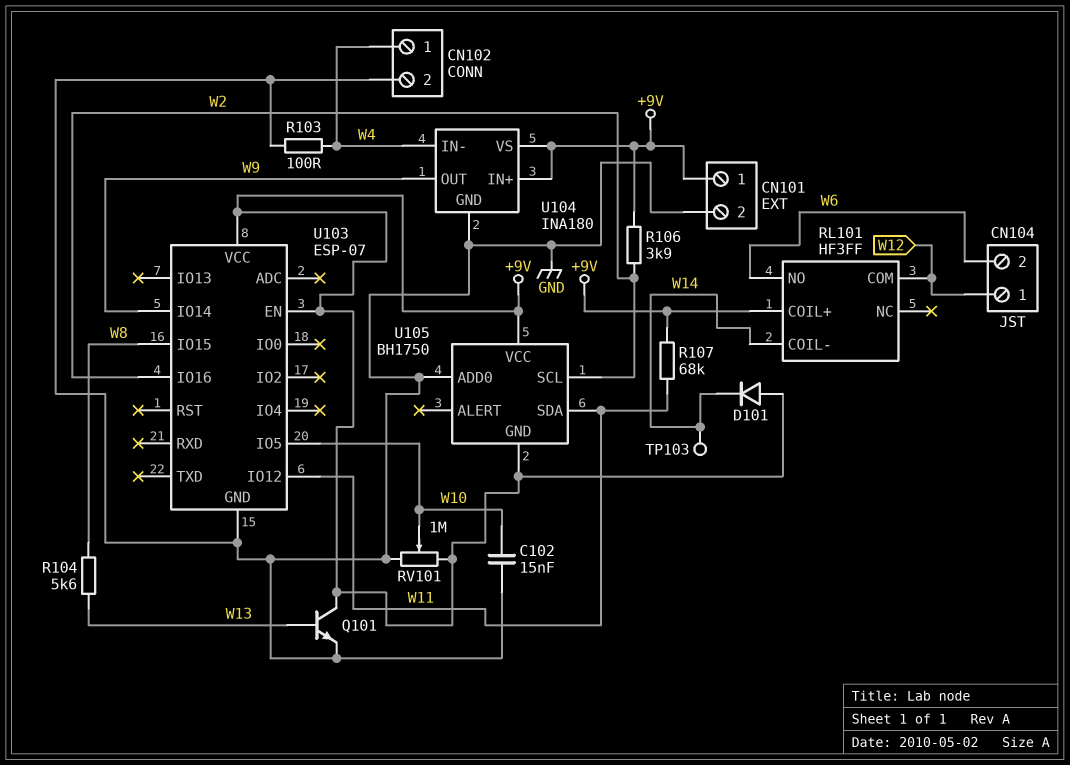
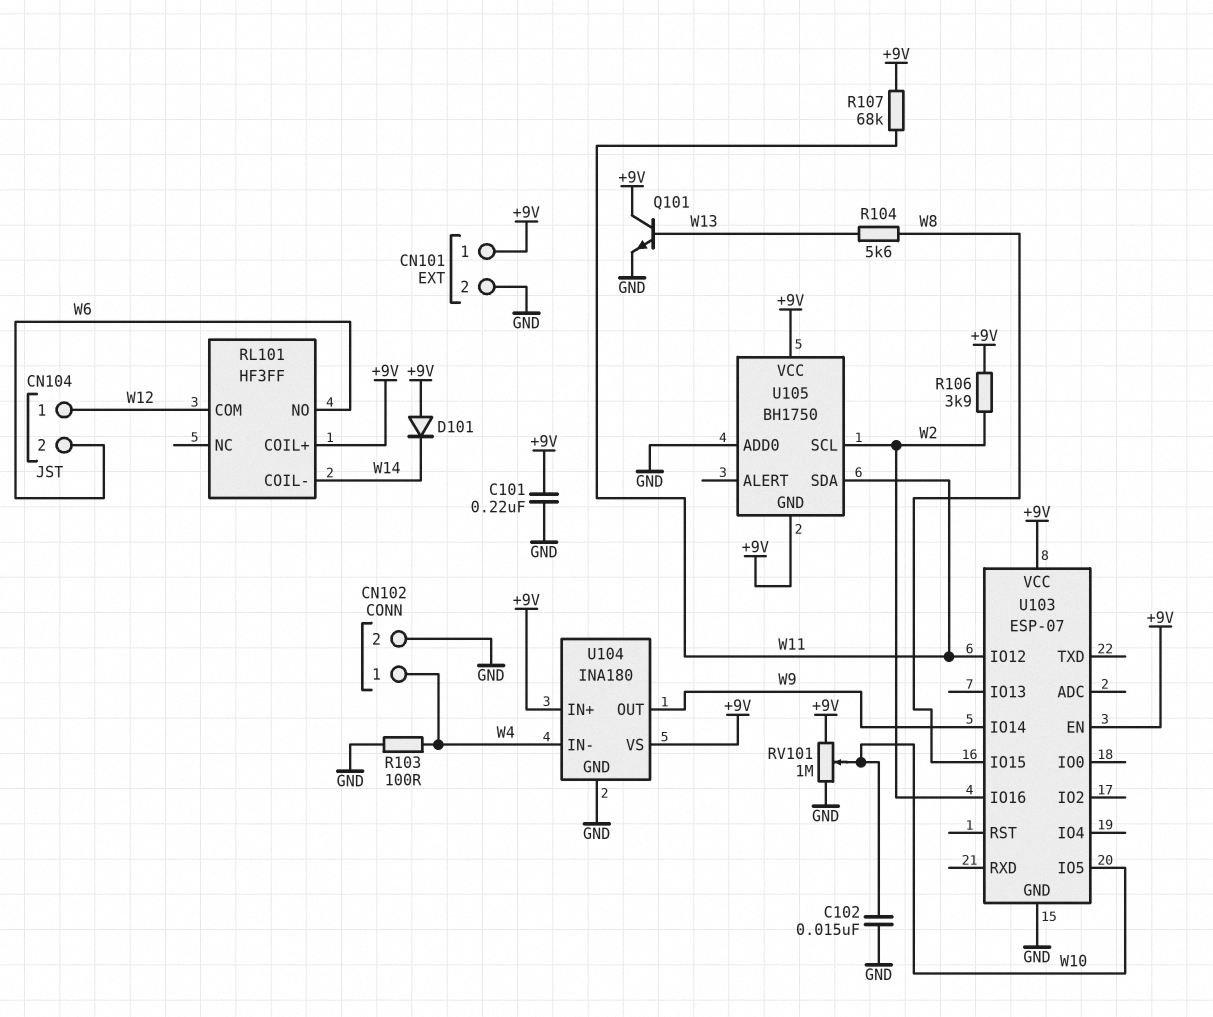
C101: none -> 220nF (+9V, GND)
TP103: test point (W14) -> none

